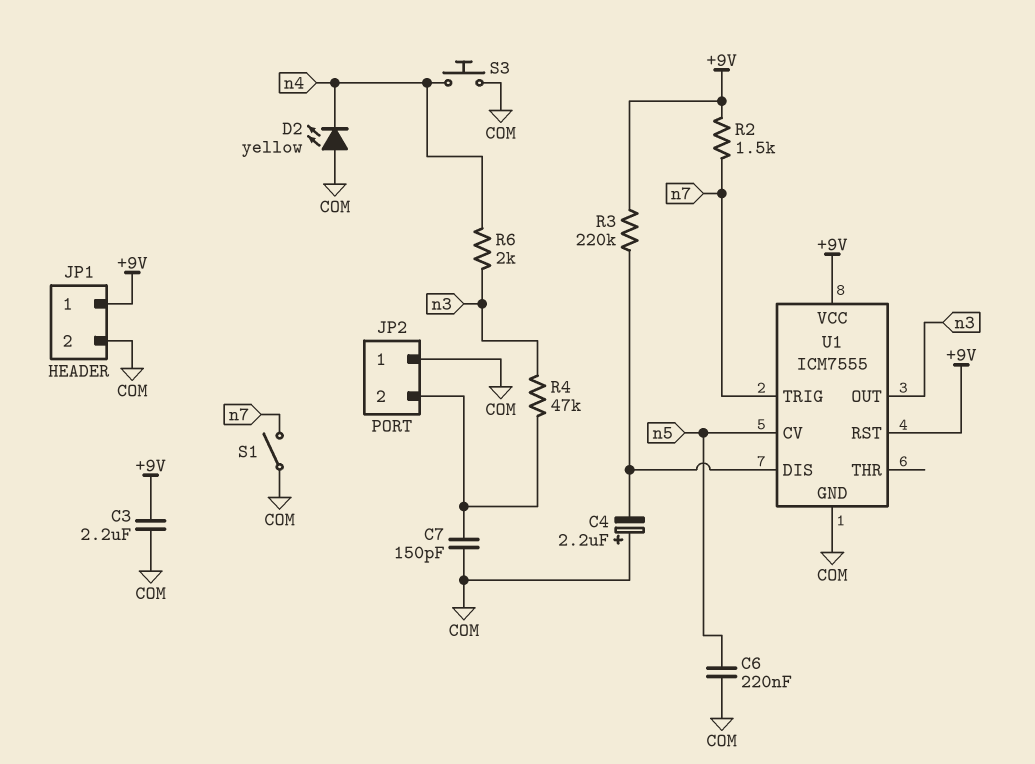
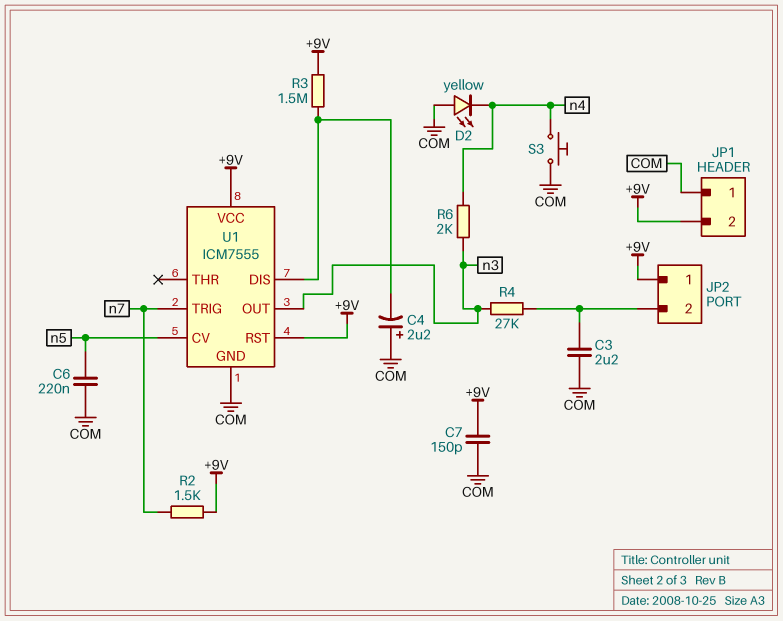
C3: 2.2uF (+9V, COM) -> 2.2uF (COM, JP2/2)
C7: 150pF (COM, JP2/2) -> 150pF (+9V, COM)
JP1 pin 1: +9V -> COM
JP1 pin 2: COM -> +9V
JP2 pin 1: COM -> +9V
R3: 220k (+9V, U1/DIS) -> 1.5M (+9V, U1/DIS)
R4: 47k (JP2/2, n3) -> 27k (JP2/2, n3)
S1: switch (COM, n7) -> none

